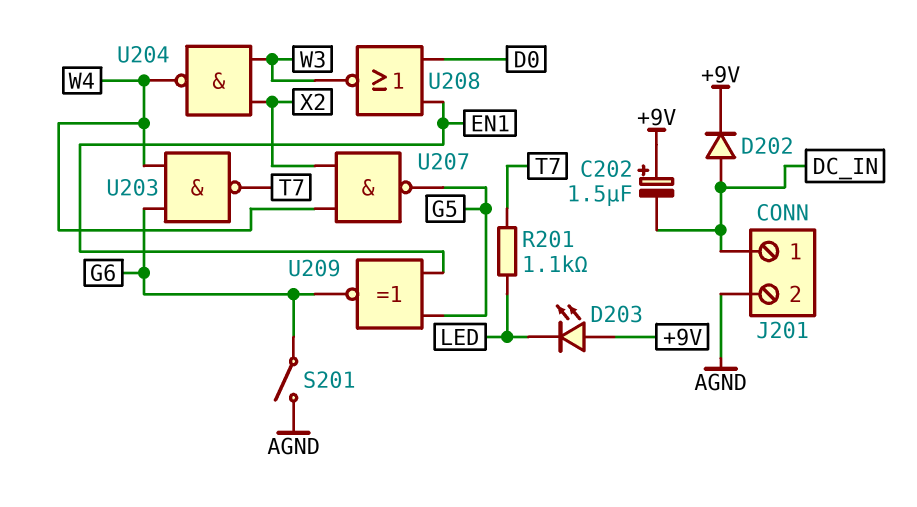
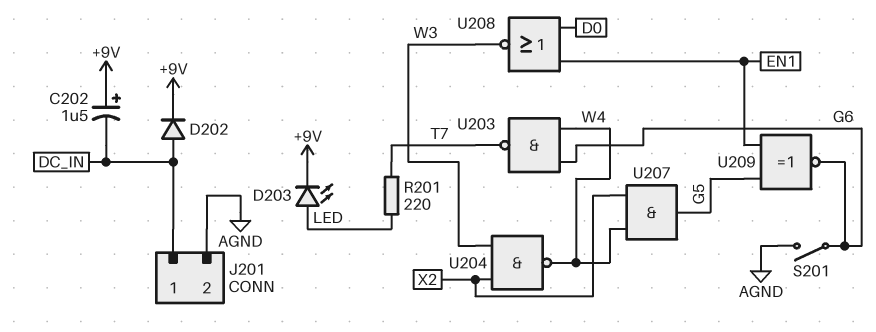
D203: LED (A +9V, K LED) -> LED (A LED, K +9V)
R201: 1.1k (LED, T7) -> 220 (LED, T7)
U207: NAND (in W4, in X2, out G5) -> AND (in W4, in X2, out G5)

